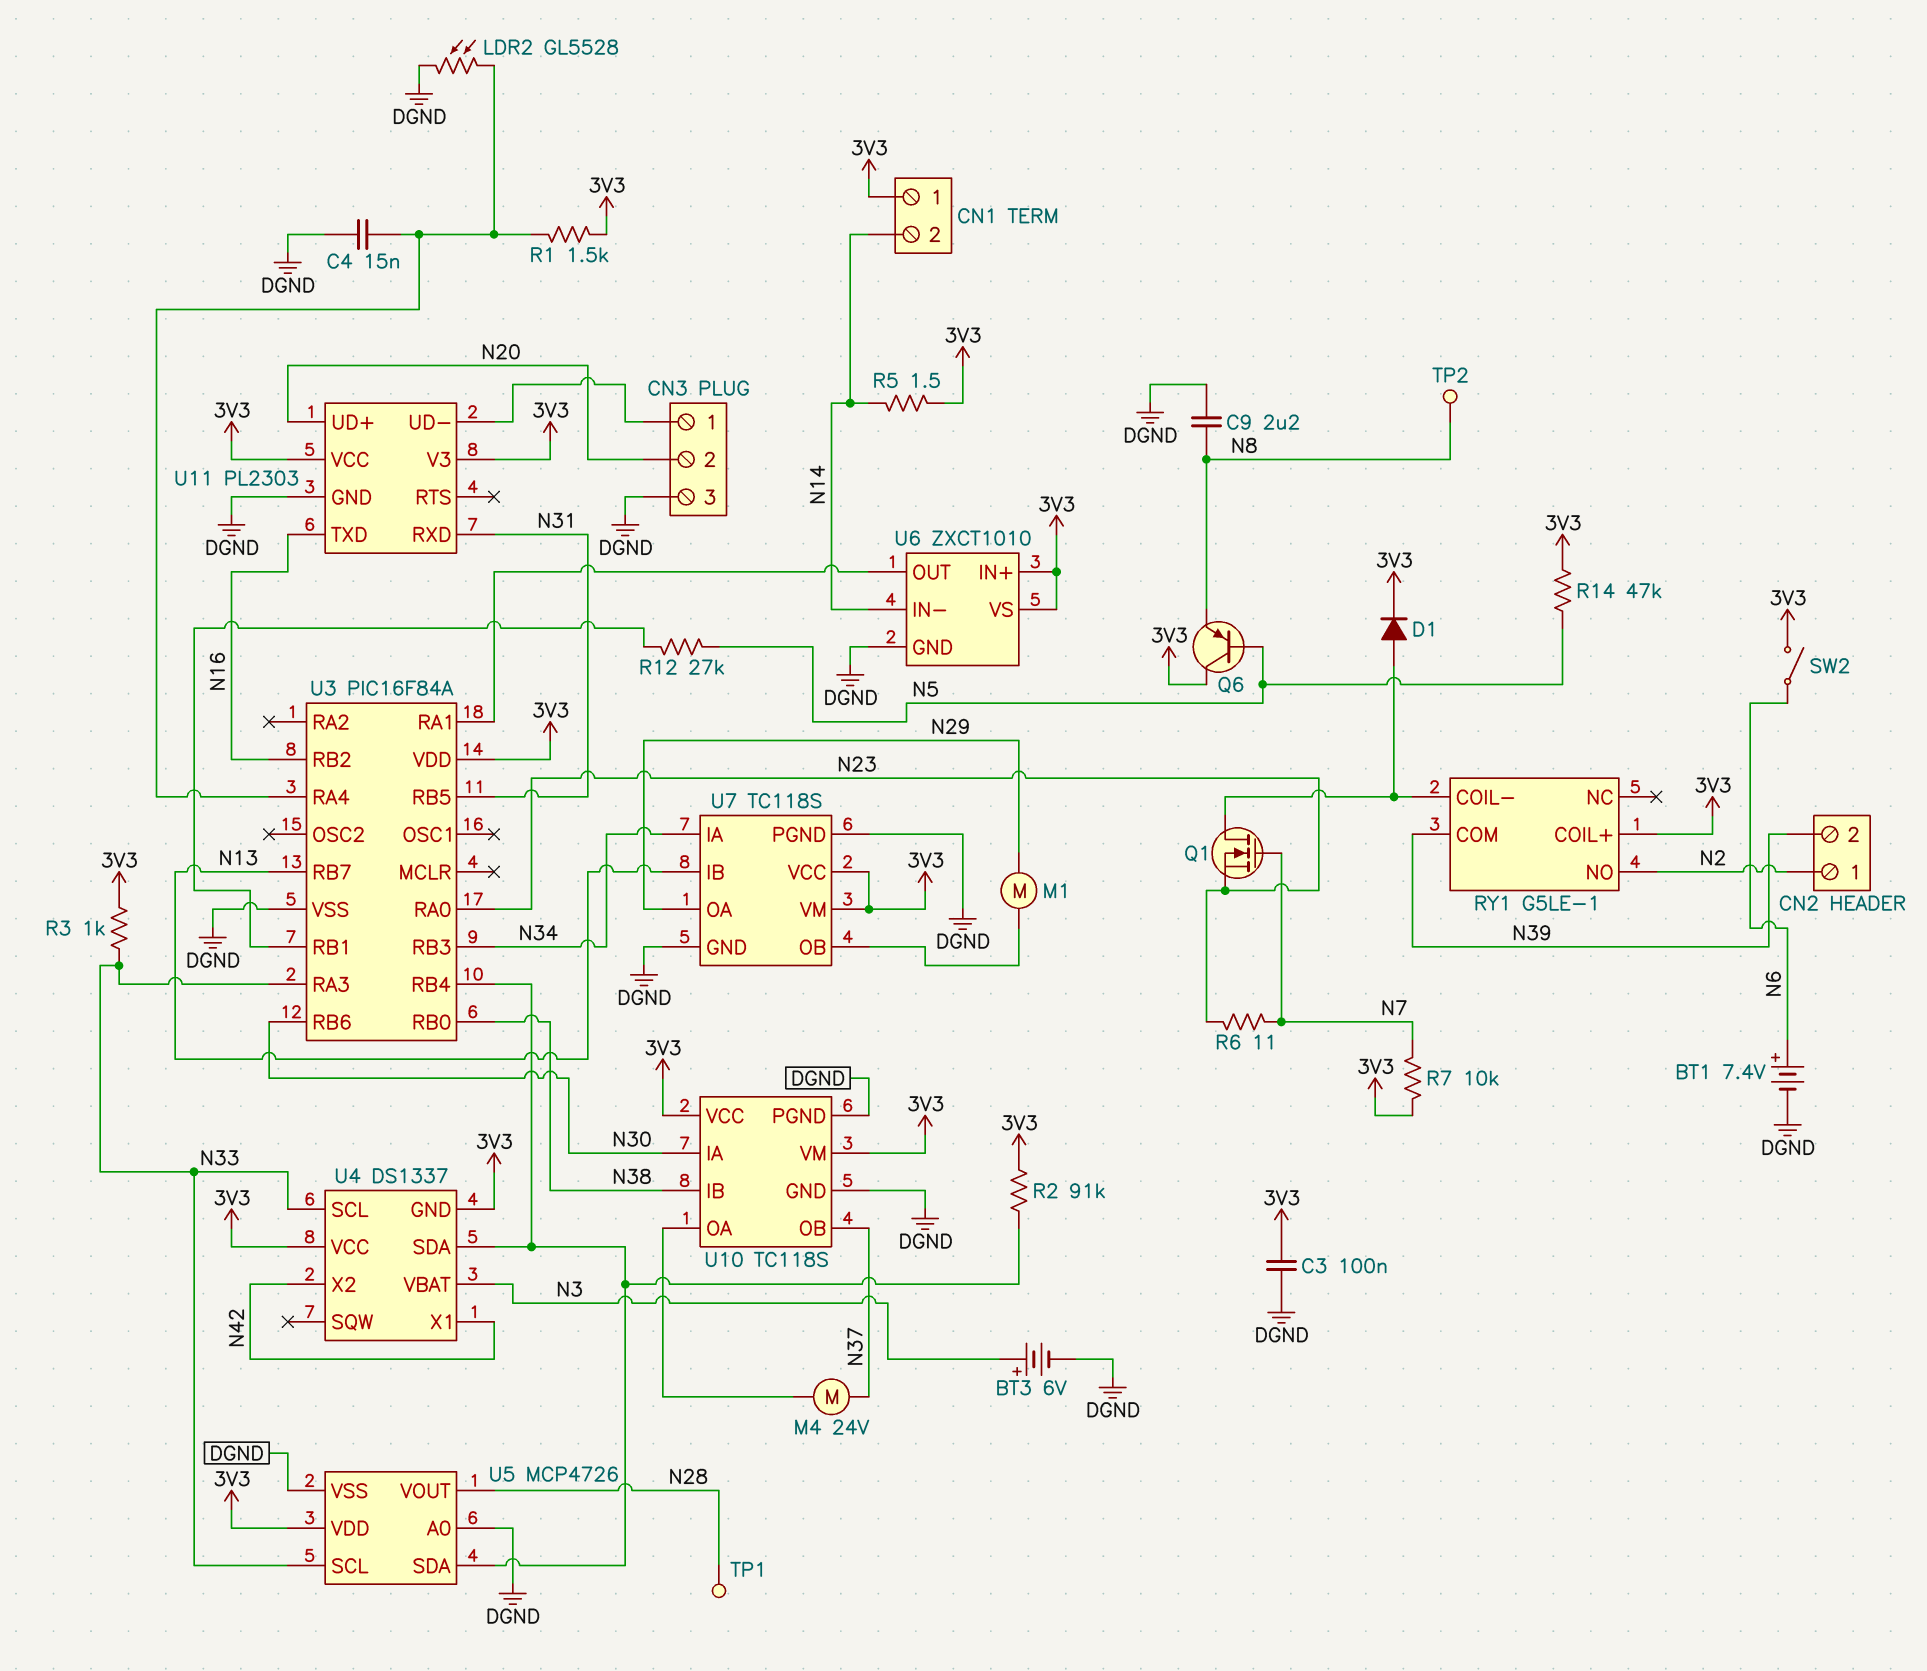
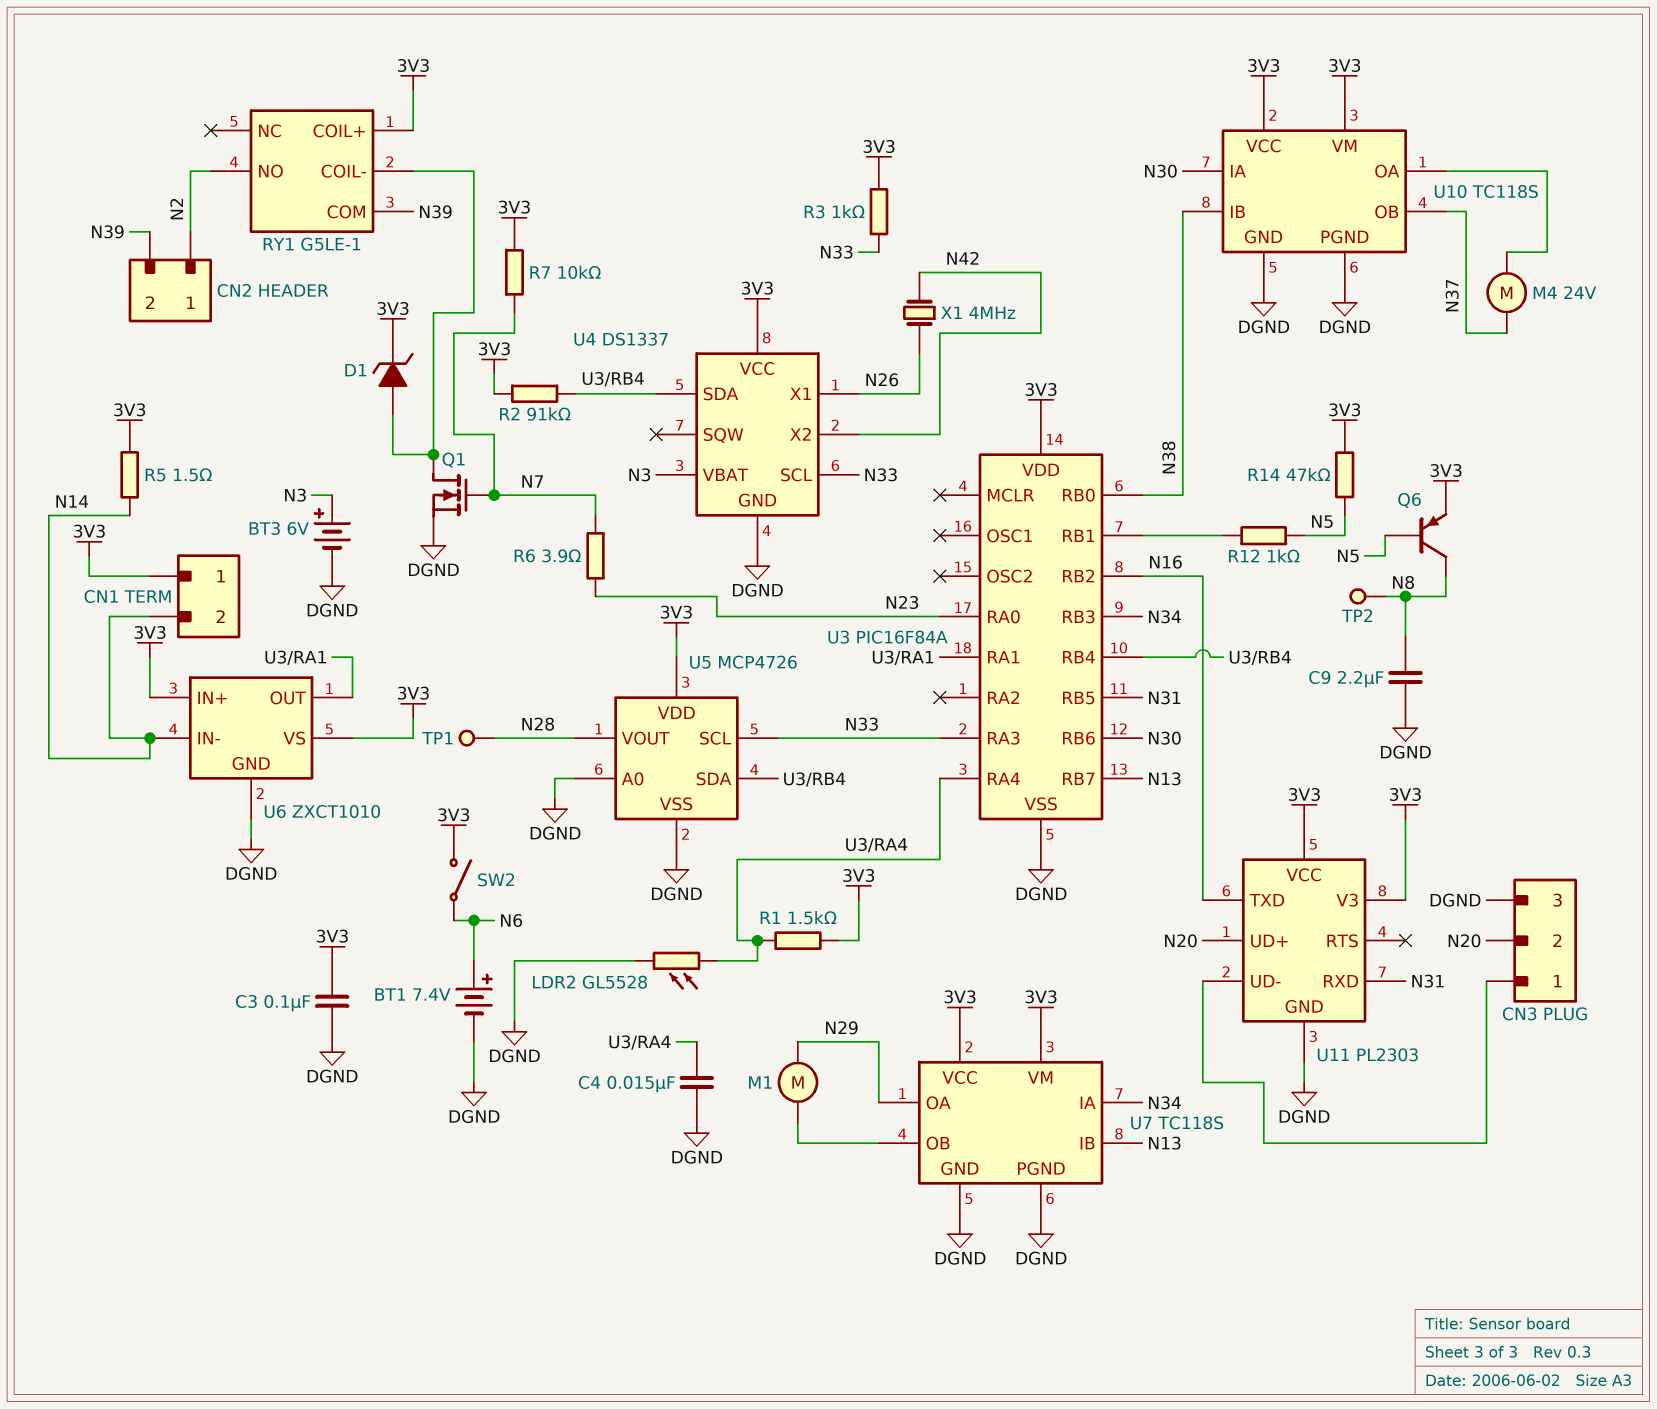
D1: diode (A RY1/COIL-, K 3V3) -> zener (A RY1/COIL-, K 3V3)
Q1: NMOS (G N7, D RY1/COIL-, S N23) -> NMOS (G N7, D RY1/COIL-, S DGND)
Q6: PNP (B N5, C 3V3, E N8) -> PNP (B N5, C N8, E 3V3)
R6: 11 (N7, N23) -> 3.9 (N7, N23)
R12: 27k (N5, U3/RB1) -> 1k (N5, U3/RB1)
U4 pin GND: 3V3 -> DGND
U4 pin X1: N42 -> N26
X1: none -> 4MHz (N26, N42)

